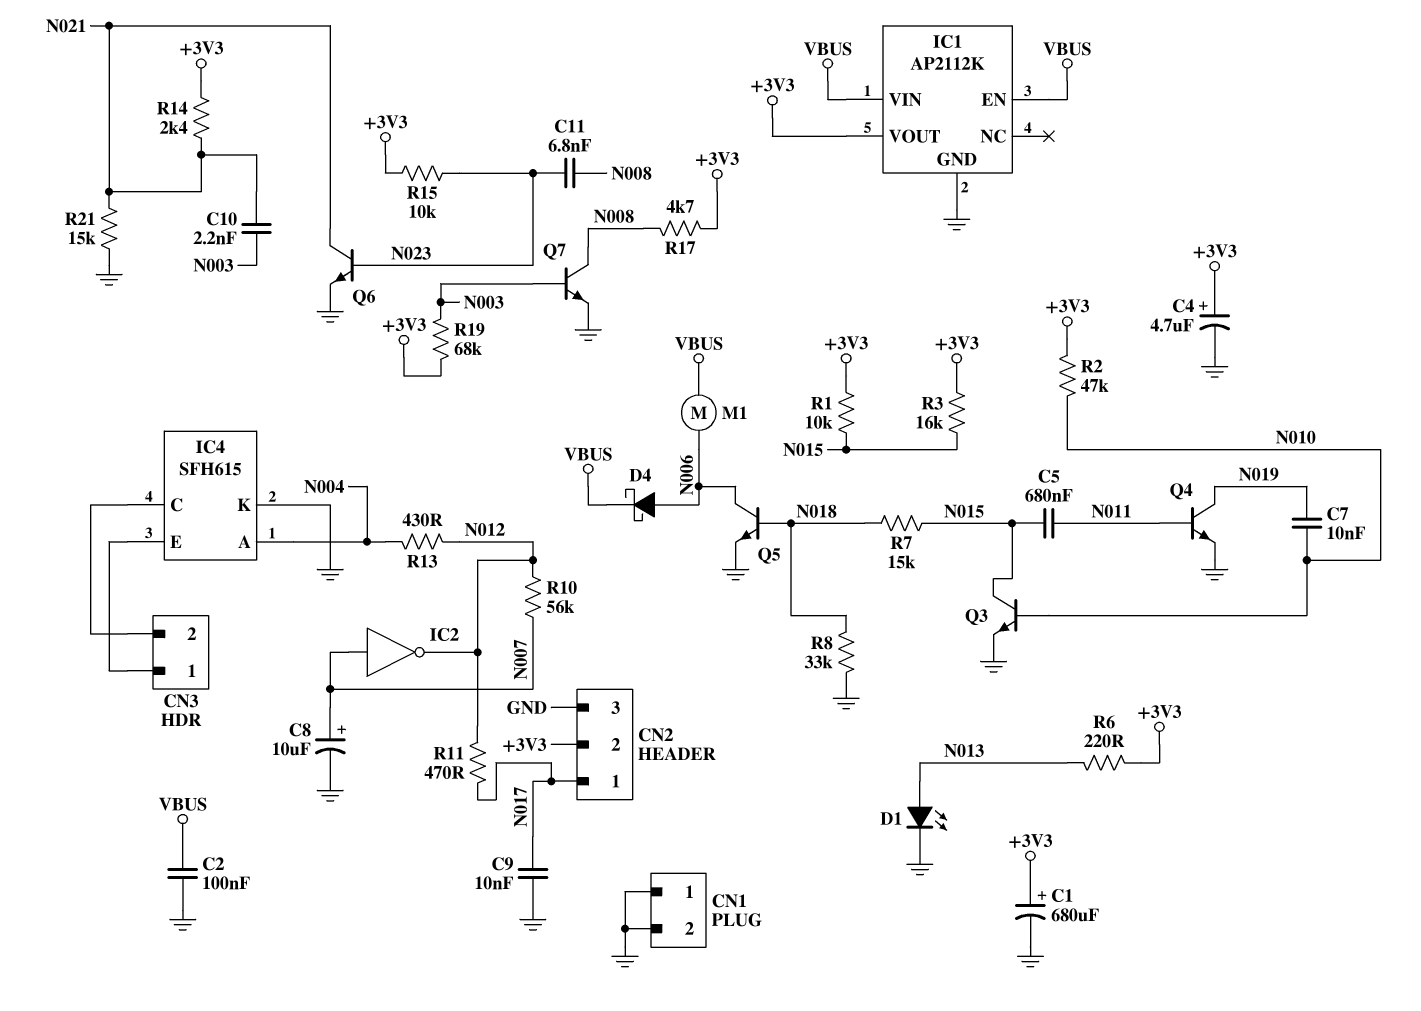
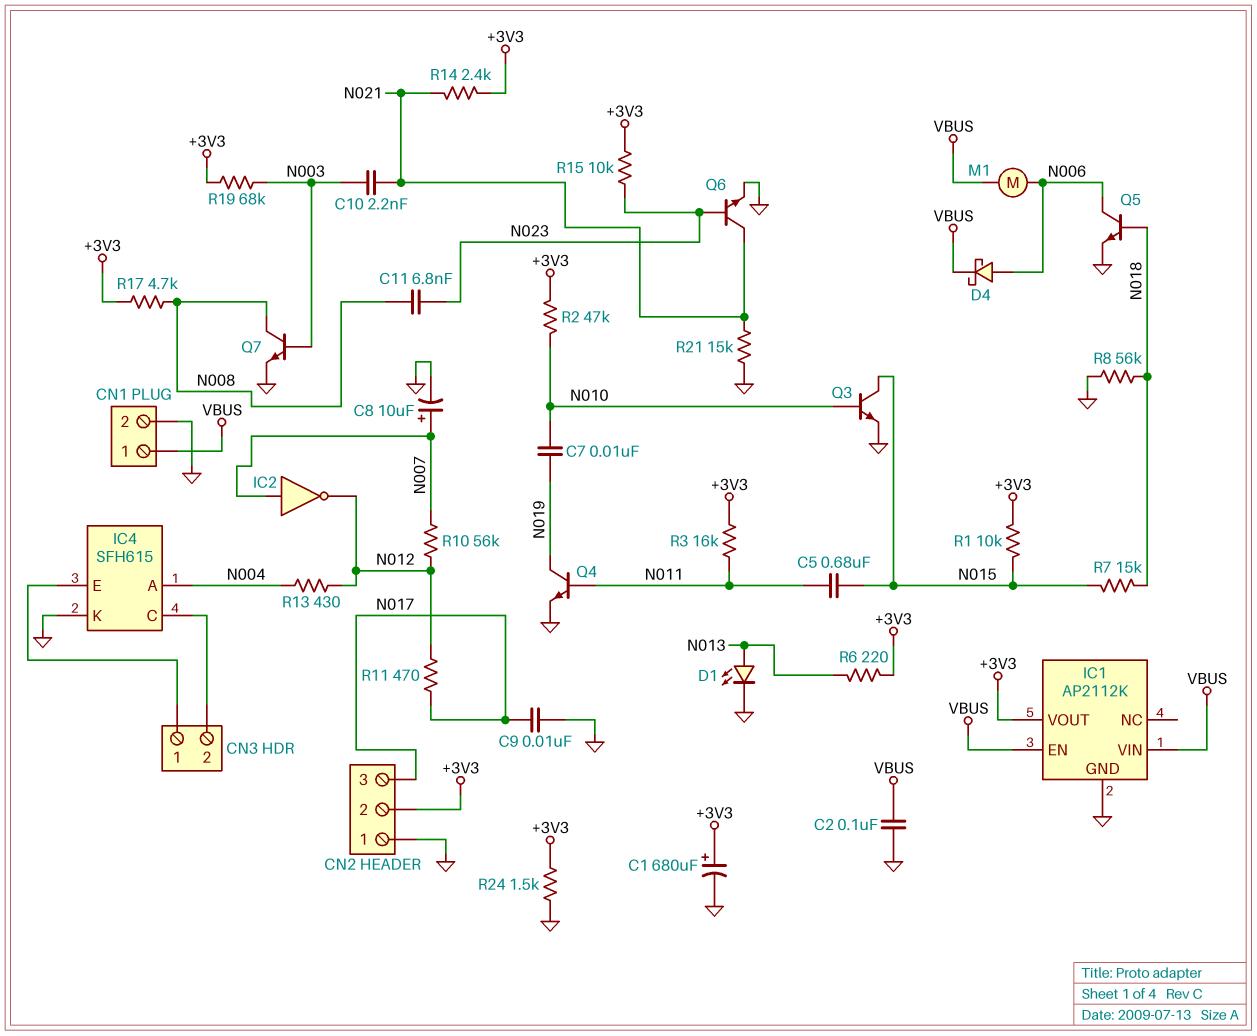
C4: 4.7uF (plus +3V3, minus GND) -> none
CN1 pin 1: GND -> VBUS
CN2 pin 1: N017 -> GND
CN2 pin 3: GND -> N017
R3: 16k (+3V3, N015) -> 16k (+3V3, N011)
R8: 33k (GND, N018) -> 56k (GND, N018)
R24: none -> 1.5k (+3V3, GND)

